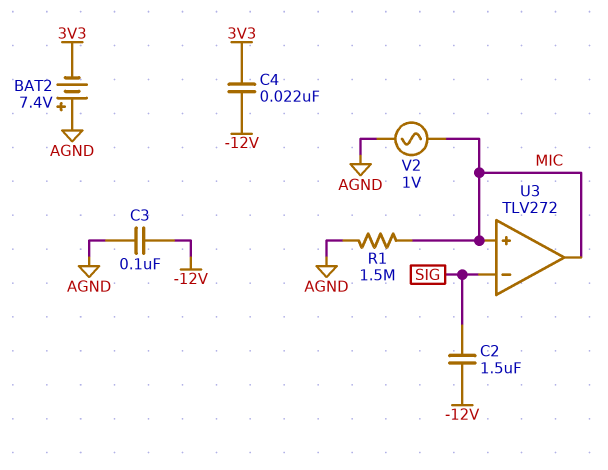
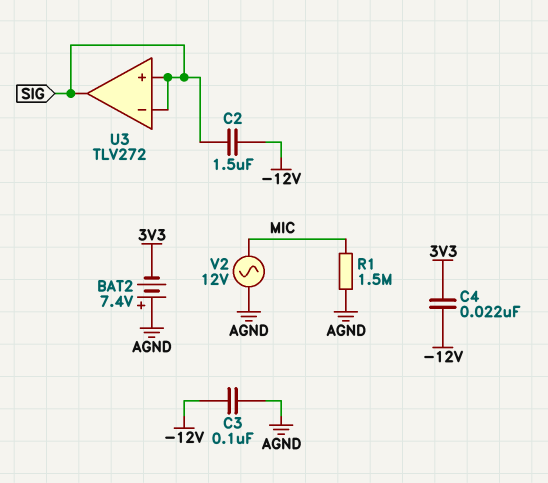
U3 pin in+: MIC -> SIG
U3 pin out: MIC -> SIG
V2: AC 1V (AGND, MIC) -> AC 12V (AGND, MIC)

